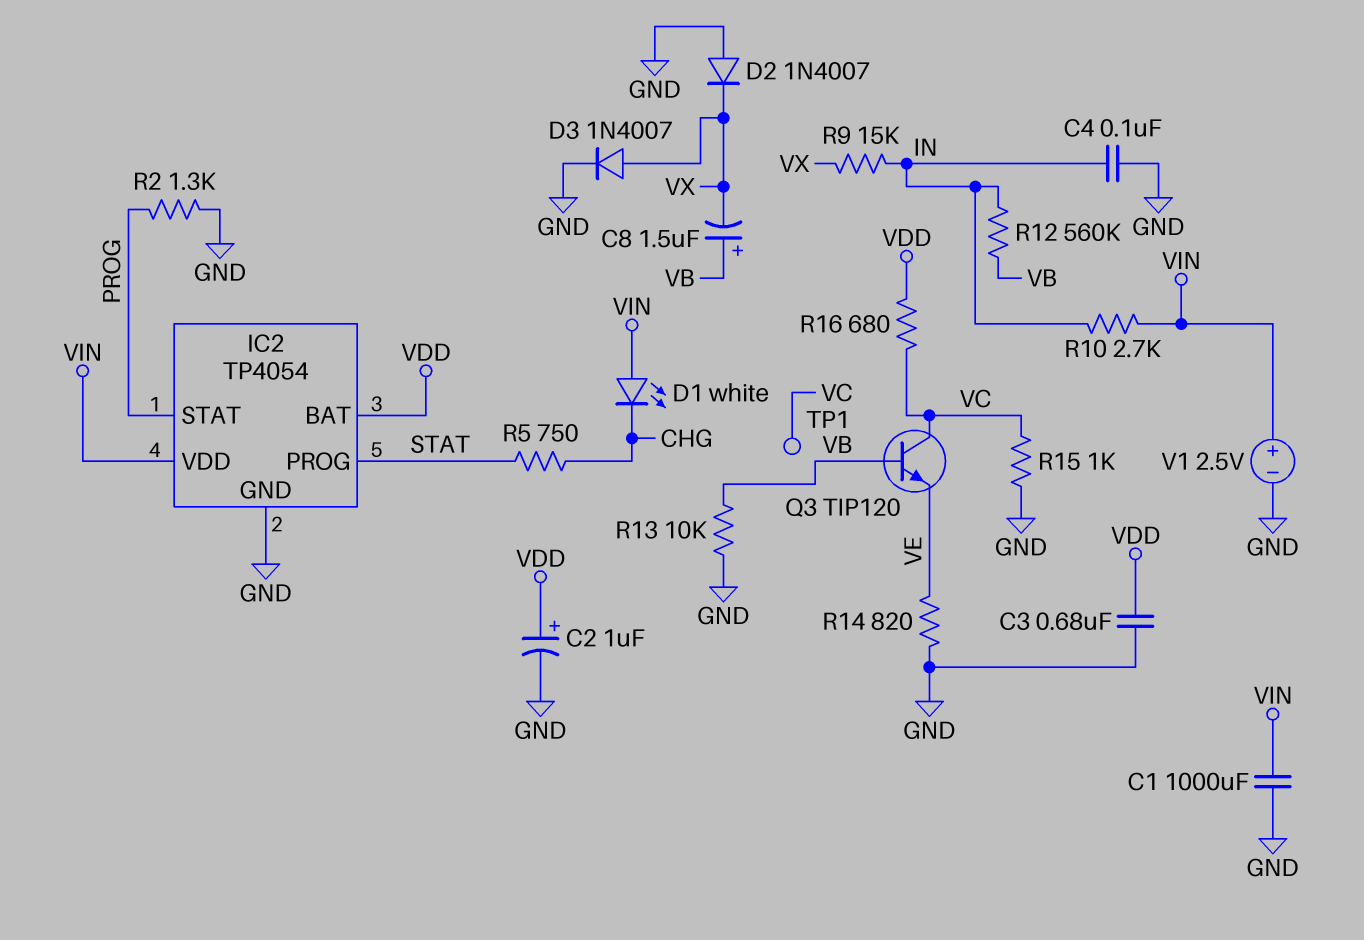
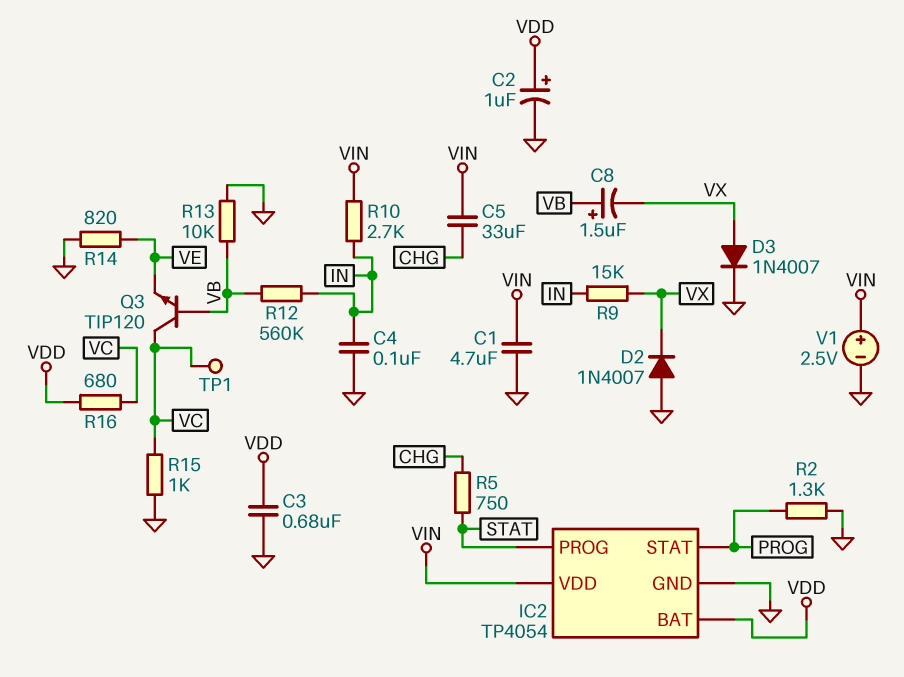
C1: 1000uF (GND, VIN) -> 4.7uF (GND, VIN)
C5: none -> 33uF (CHG, VIN)
D1: LED white (A VIN, K CHG) -> none

